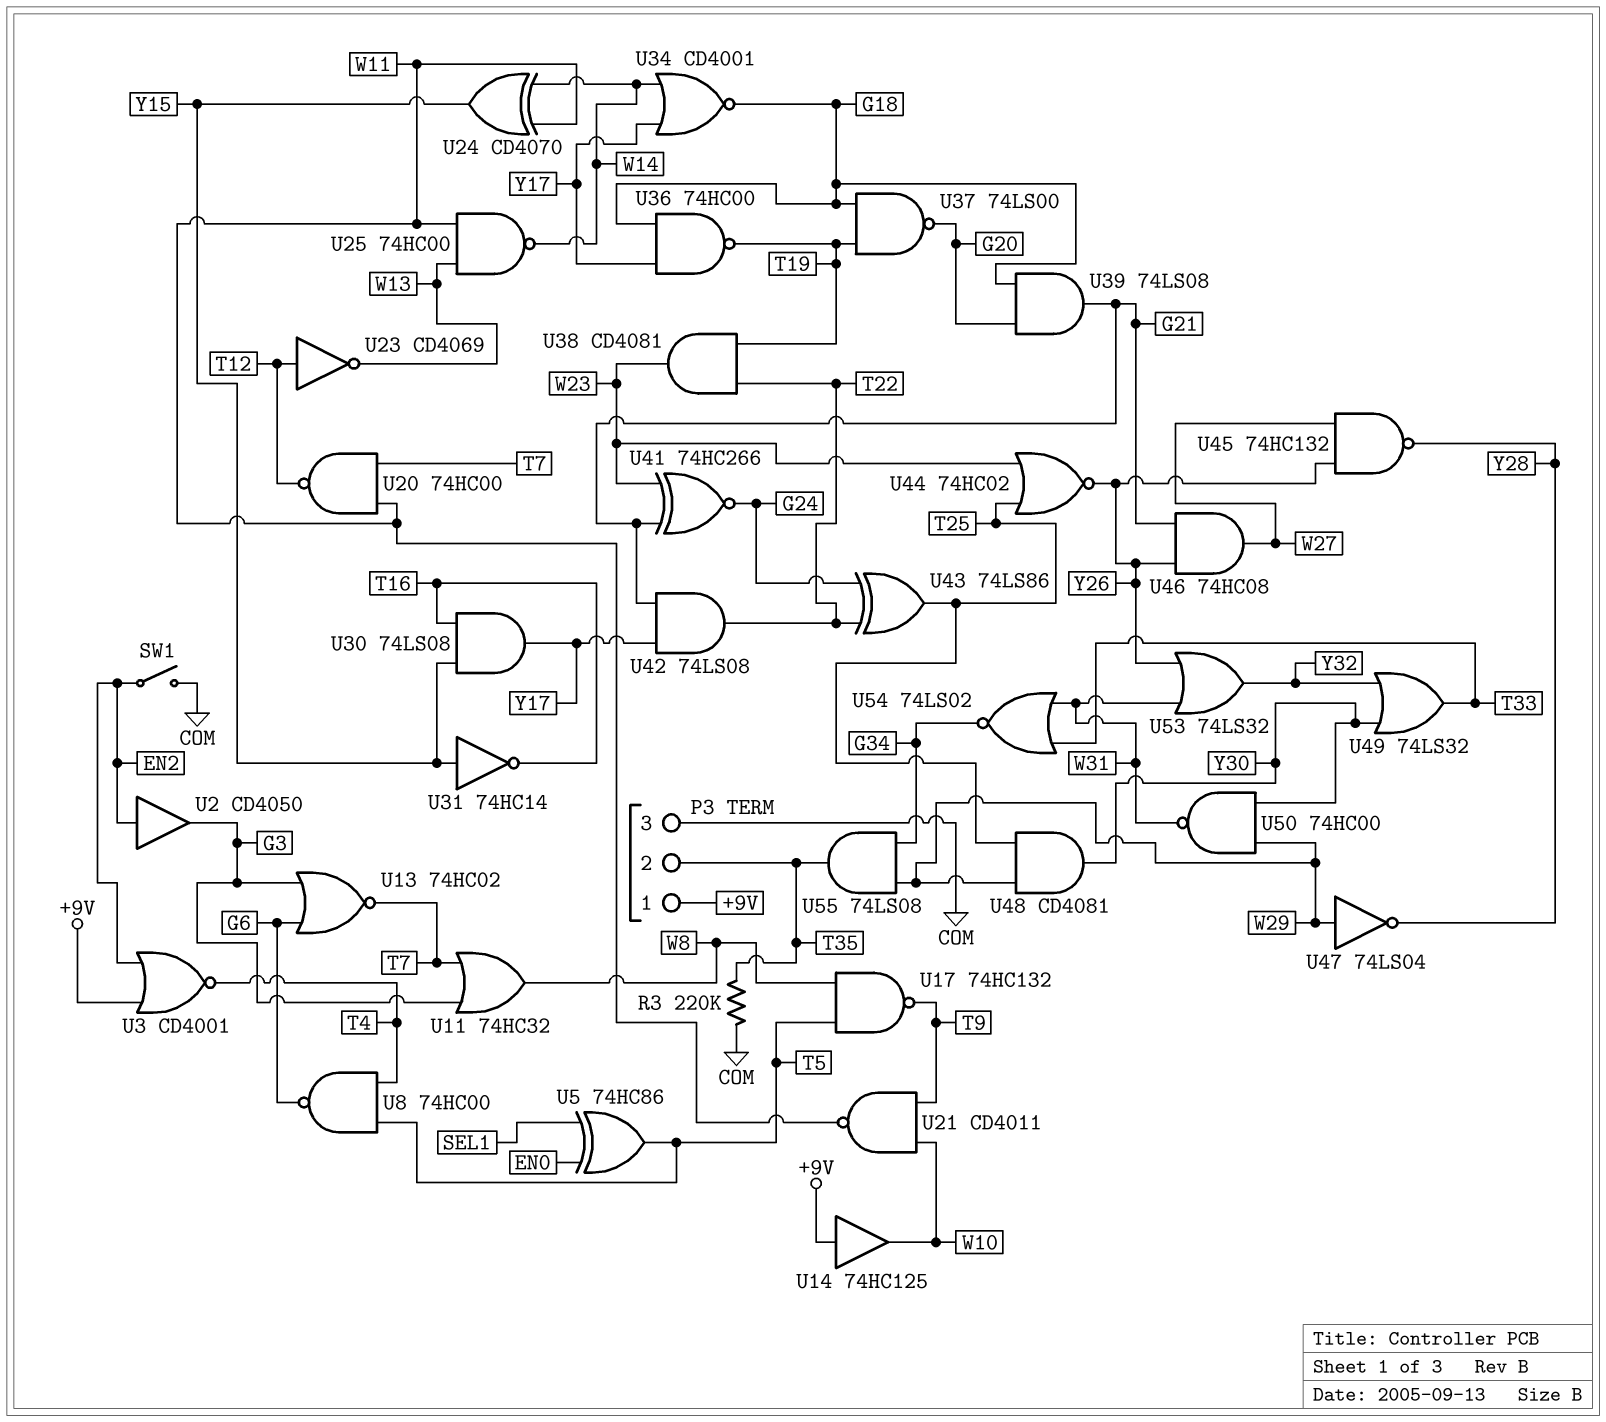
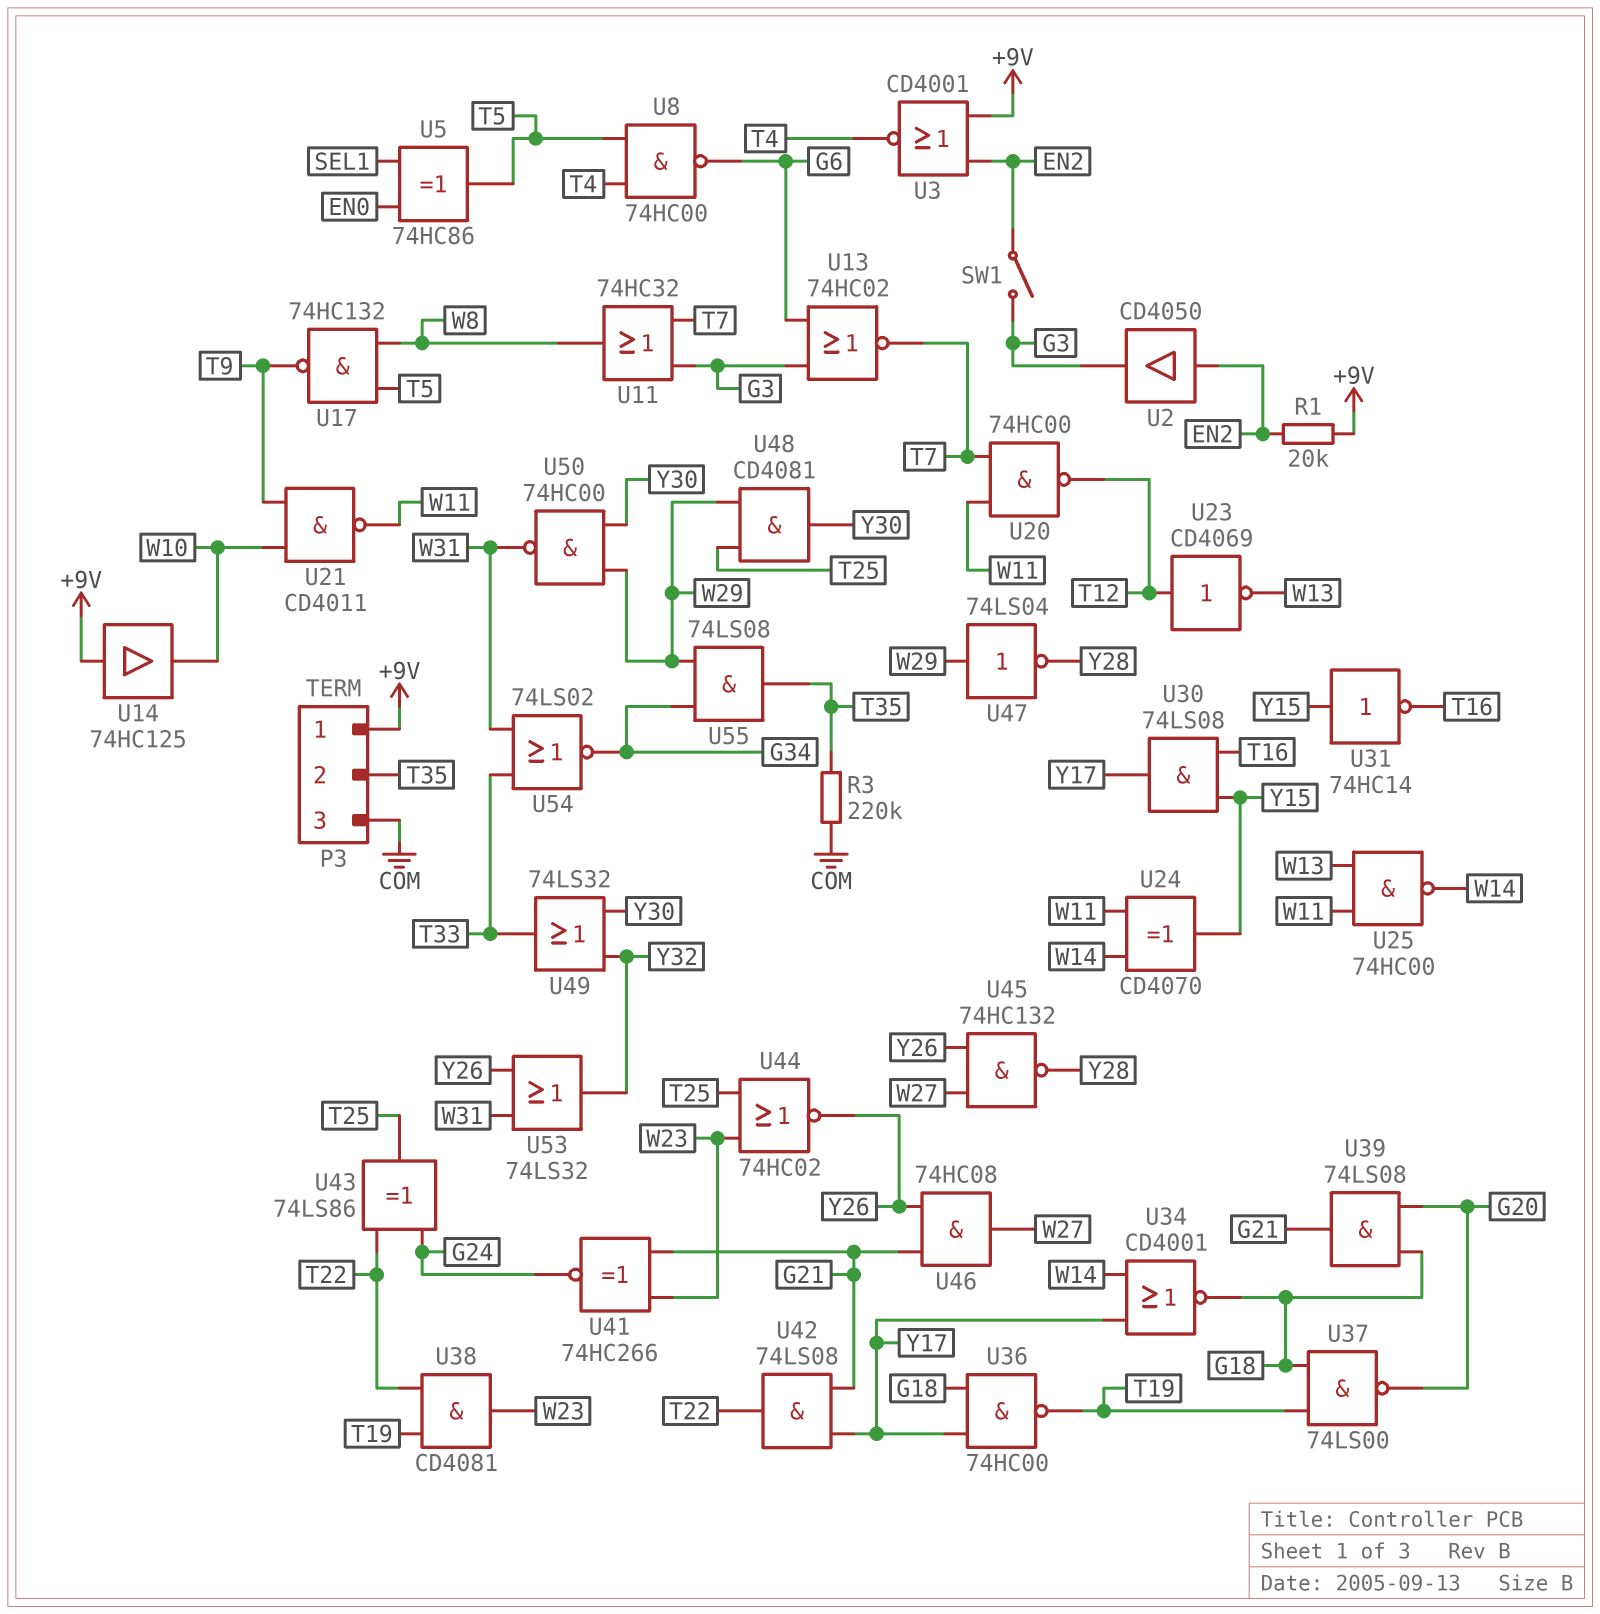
R1: none -> 20k (+9V, EN2)
SW1: switch (COM, EN2) -> switch (EN2, G3)

